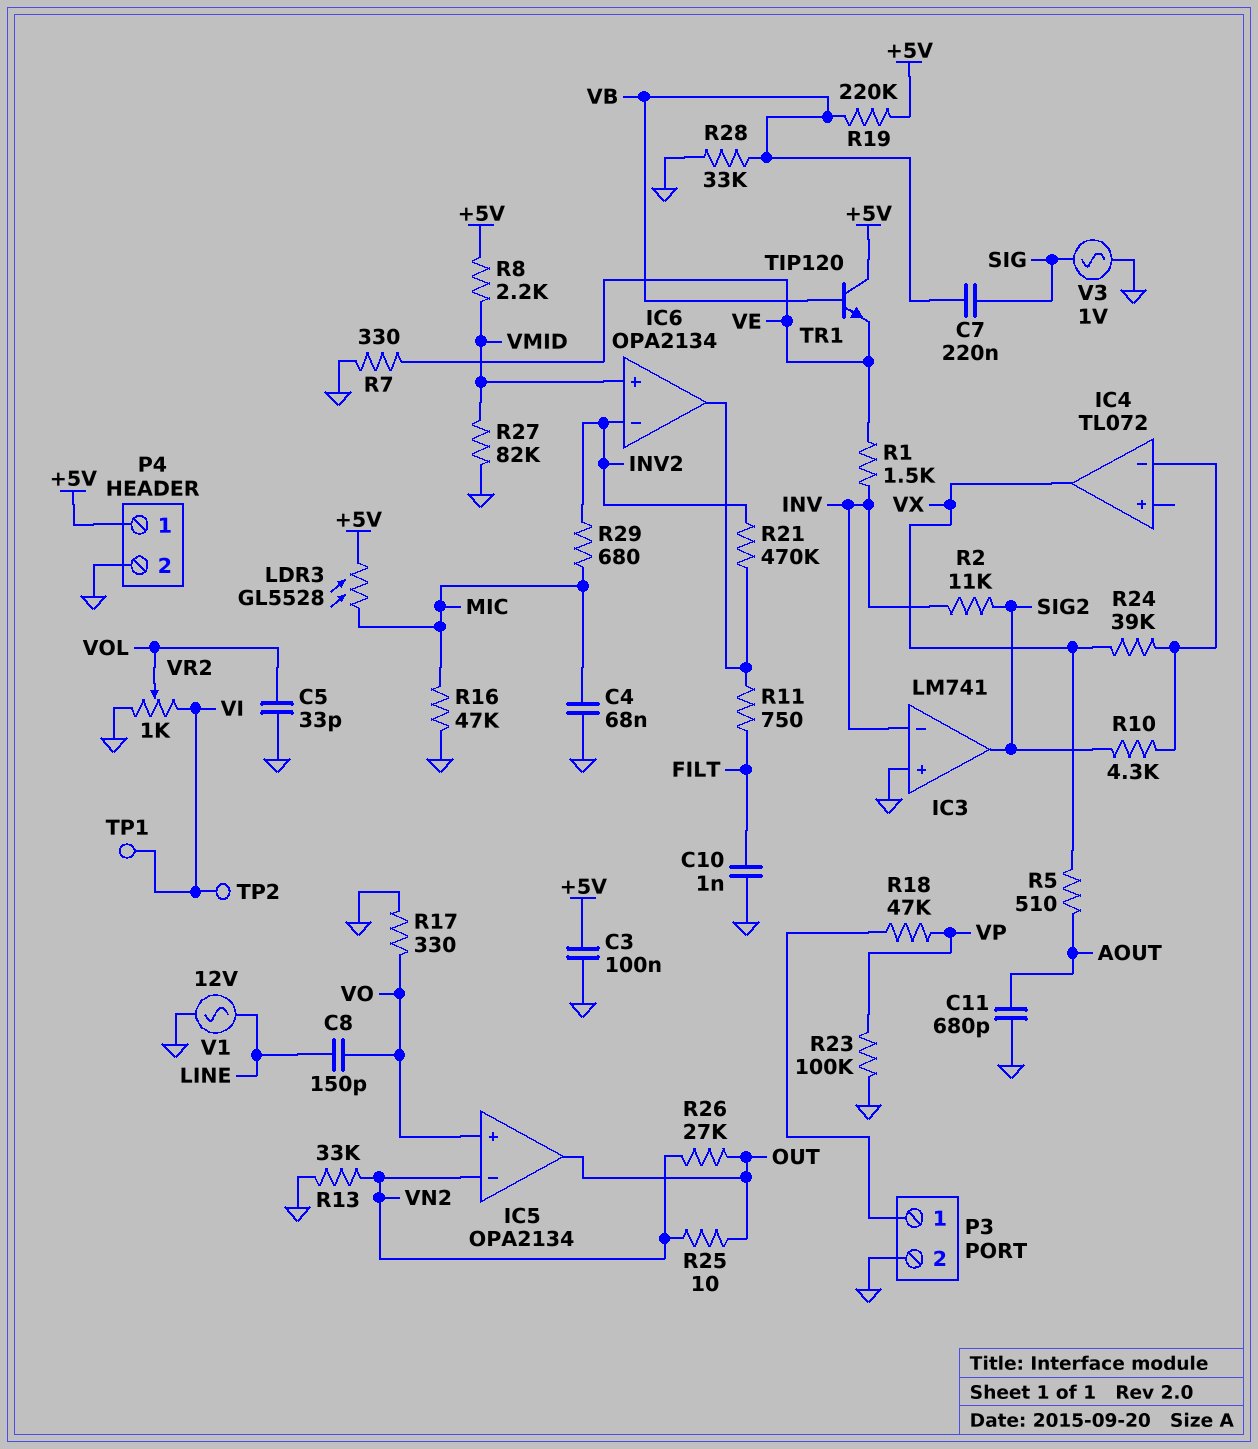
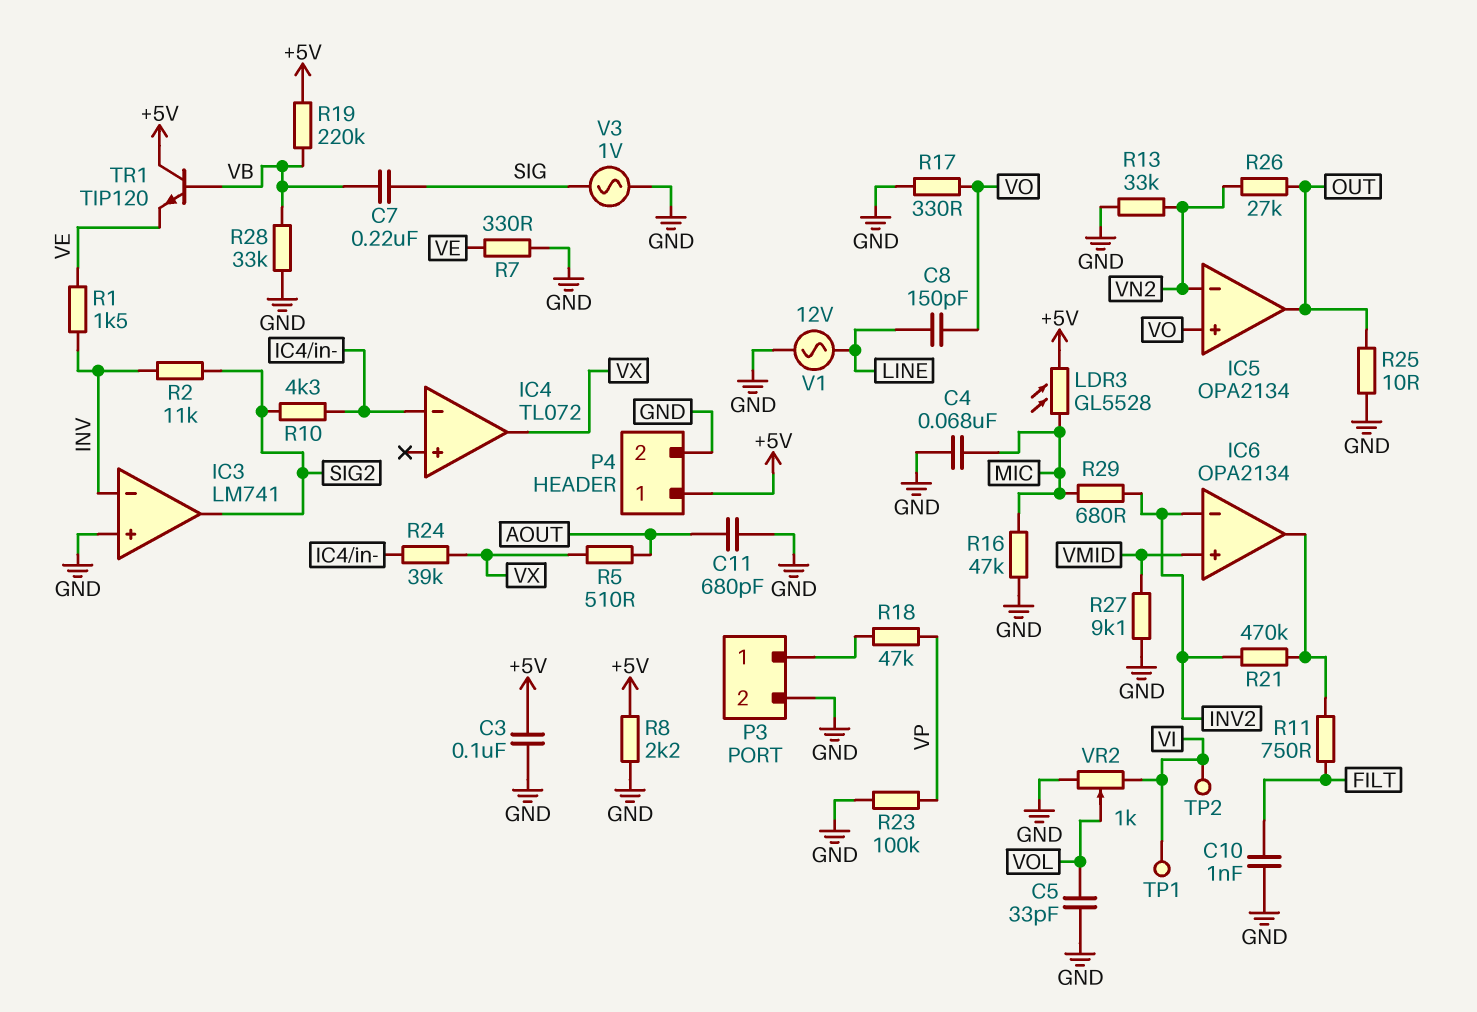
R8: 2.2k (+5V, VMID) -> 2.2k (+5V, GND)
R25: 10 (OUT, VN2) -> 10 (GND, OUT)
R27: 82k (GND, VMID) -> 9.1k (GND, VMID)

